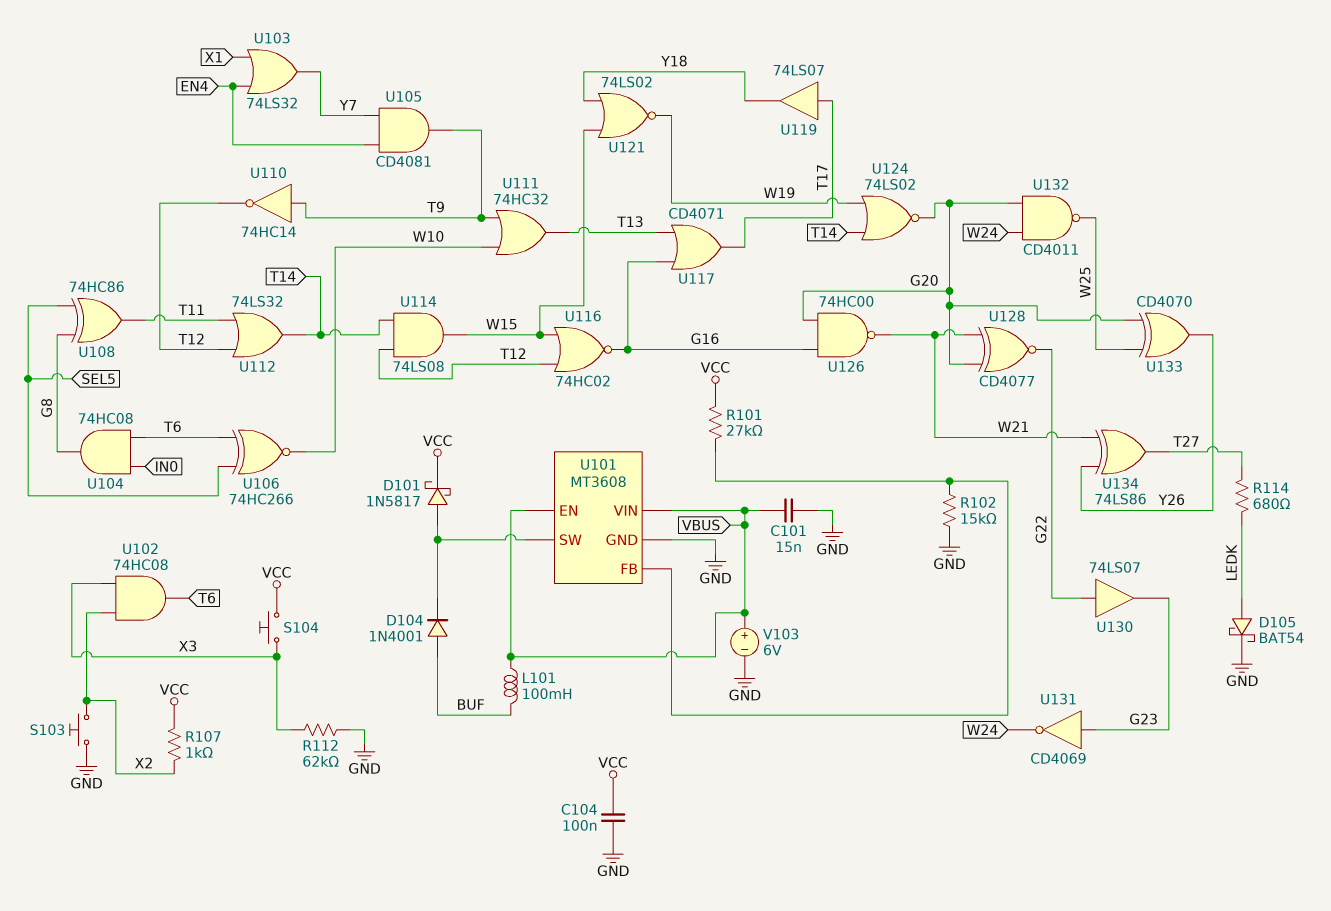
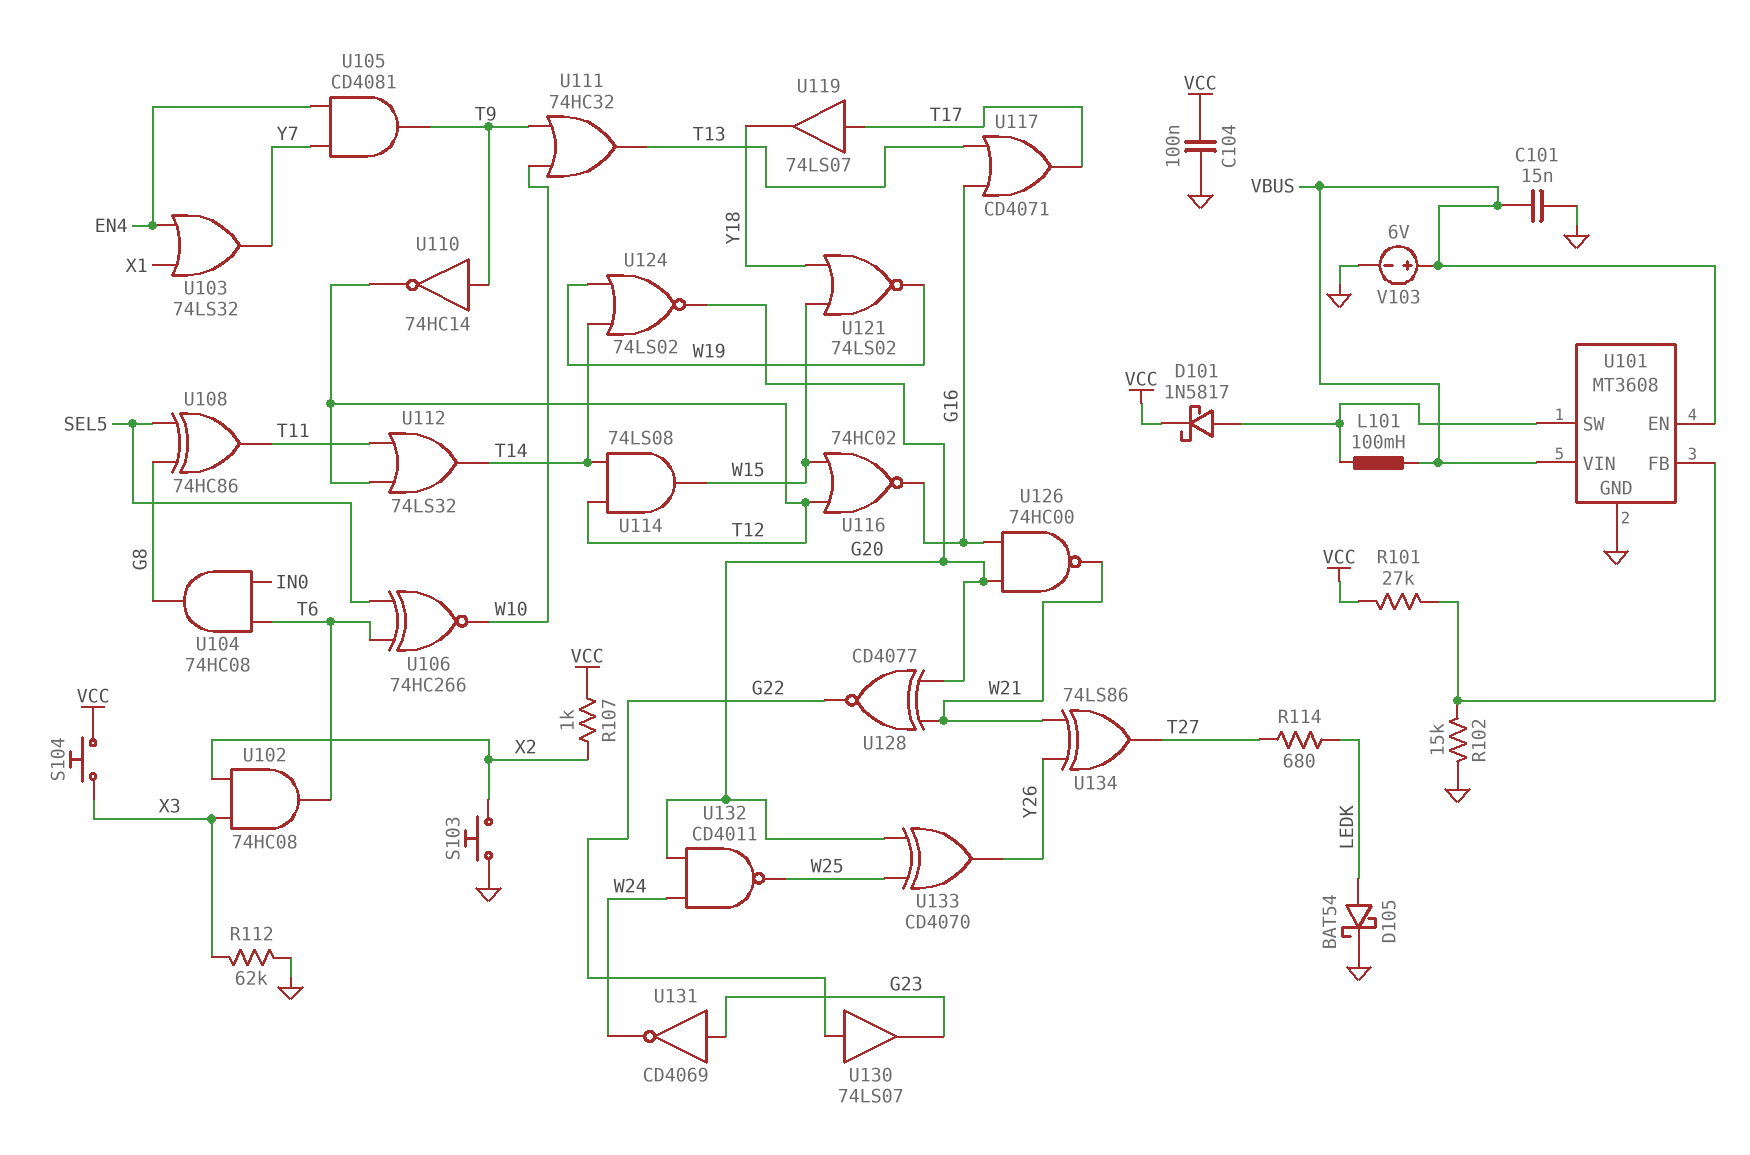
D104: diode 1N4001 (A BUF, K U101/SW) -> none
L101: 100mH (BUF, VBUS) -> 100mH (U101/SW, VBUS)

